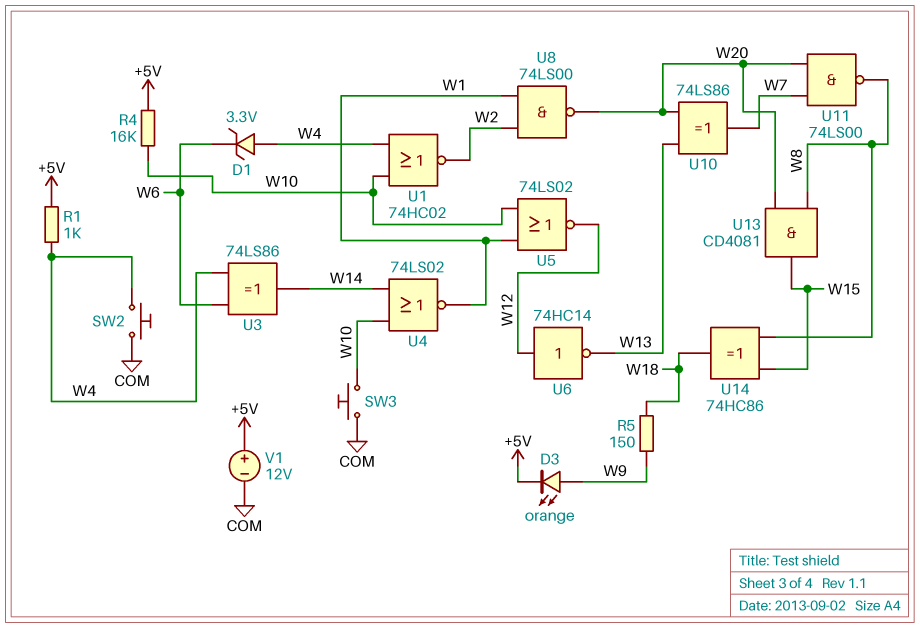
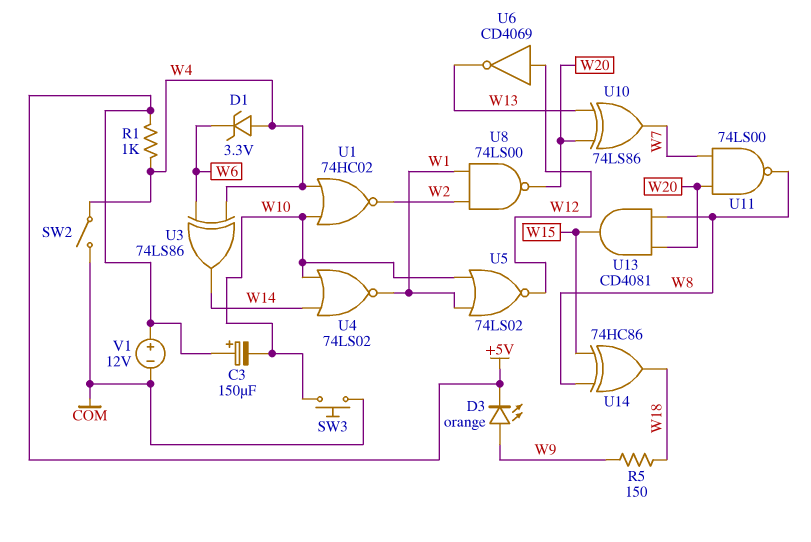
C3: none -> 150uF (plus +5V, minus W10)
R4: 16k (+5V, W10) -> none
SW2: button (COM, W4) -> switch (COM, W4)
U6: NOT 74HC14 (in W12, out W13) -> NOT CD4069 (in W12, out W13)

